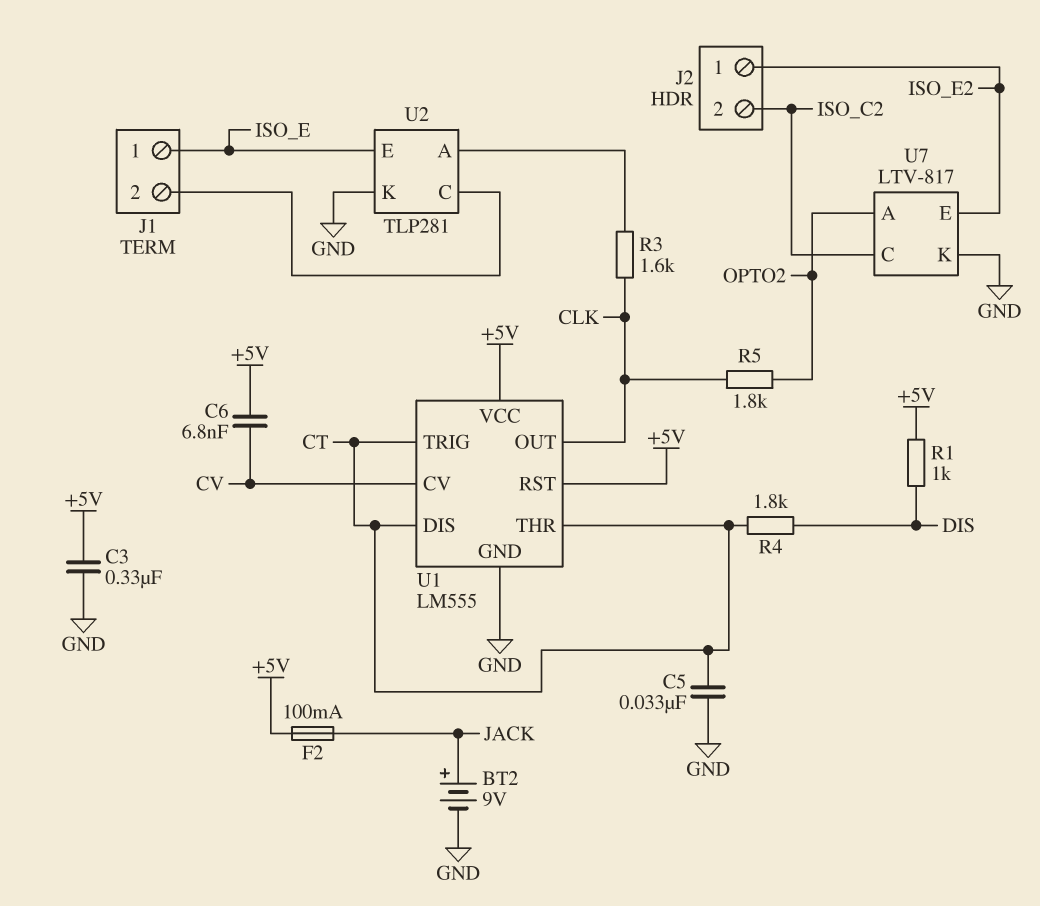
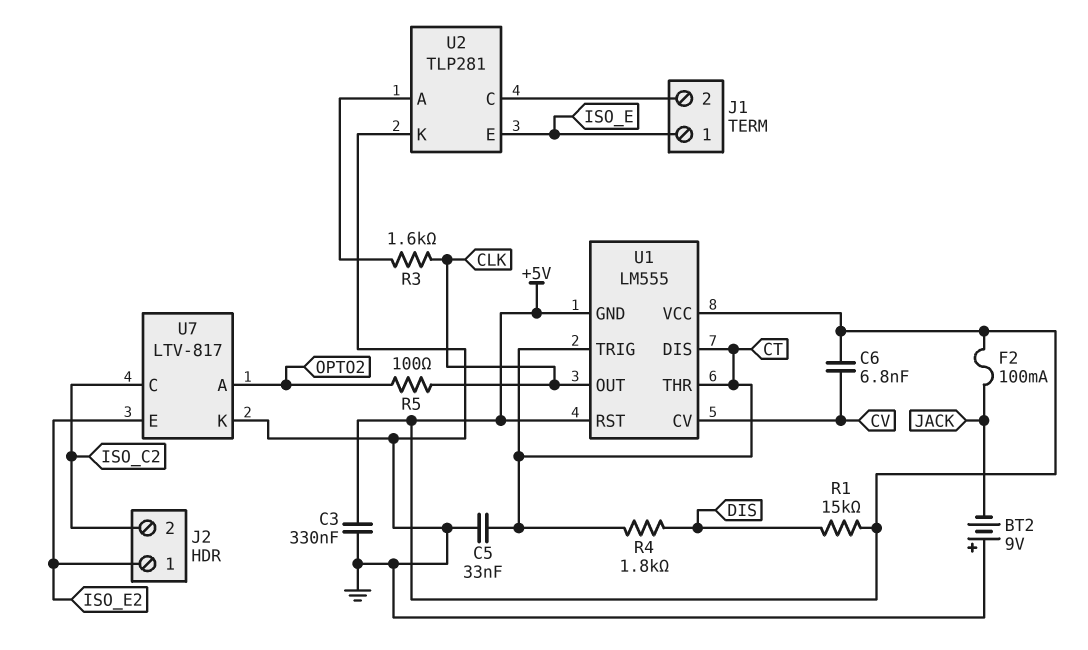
BT2: 9V (plus JACK, minus GND) -> 9V (plus GND, minus JACK)
R1: 1k (+5V, DIS) -> 15k (+5V, DIS)
R5: 1.8k (CLK, OPTO2) -> 100 (CLK, OPTO2)
U1 pin GND: GND -> +5V

